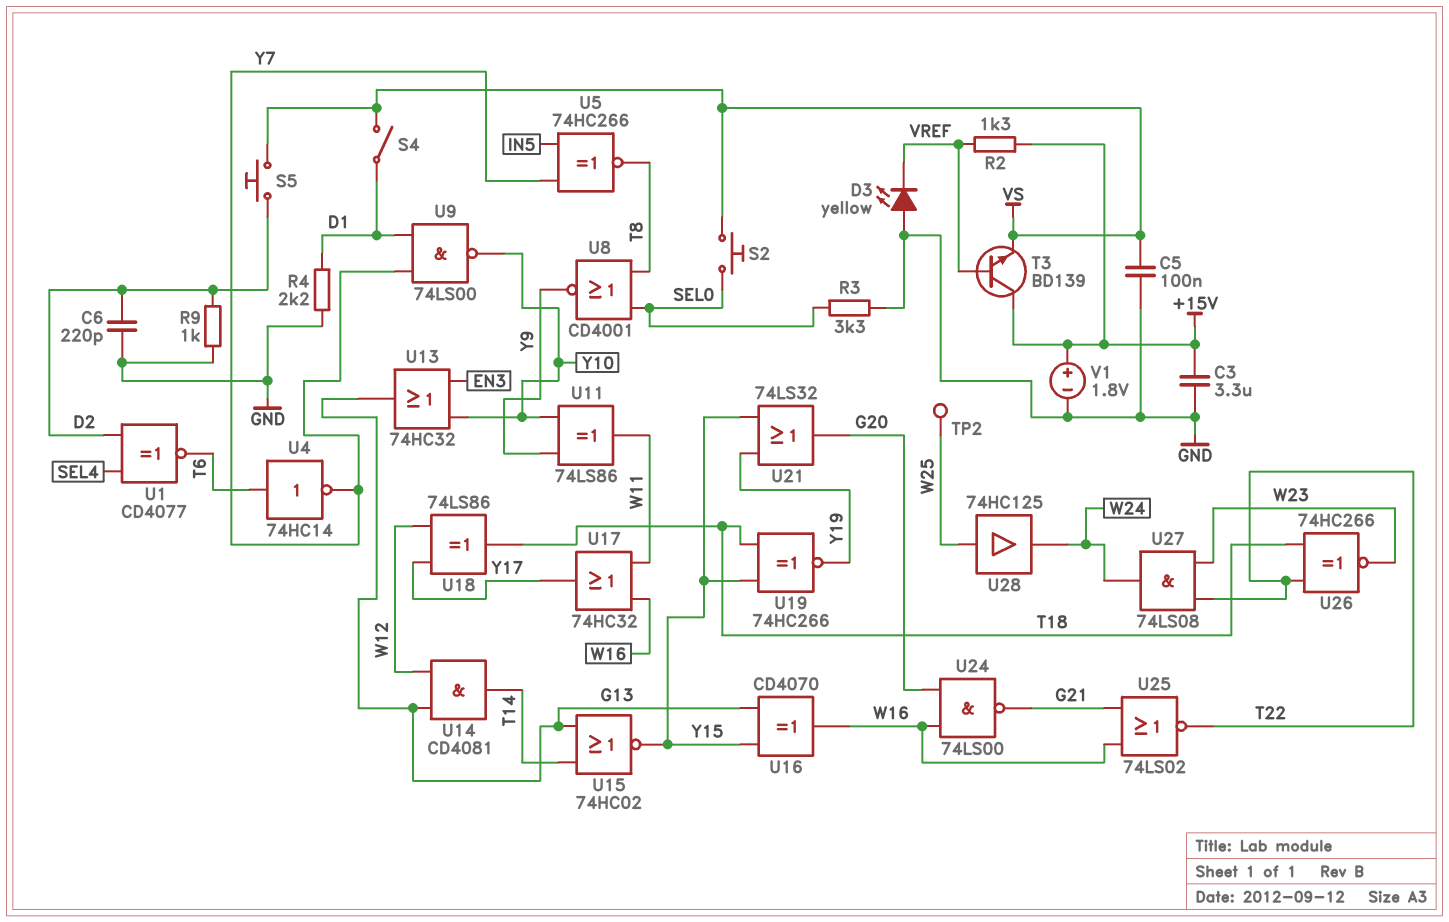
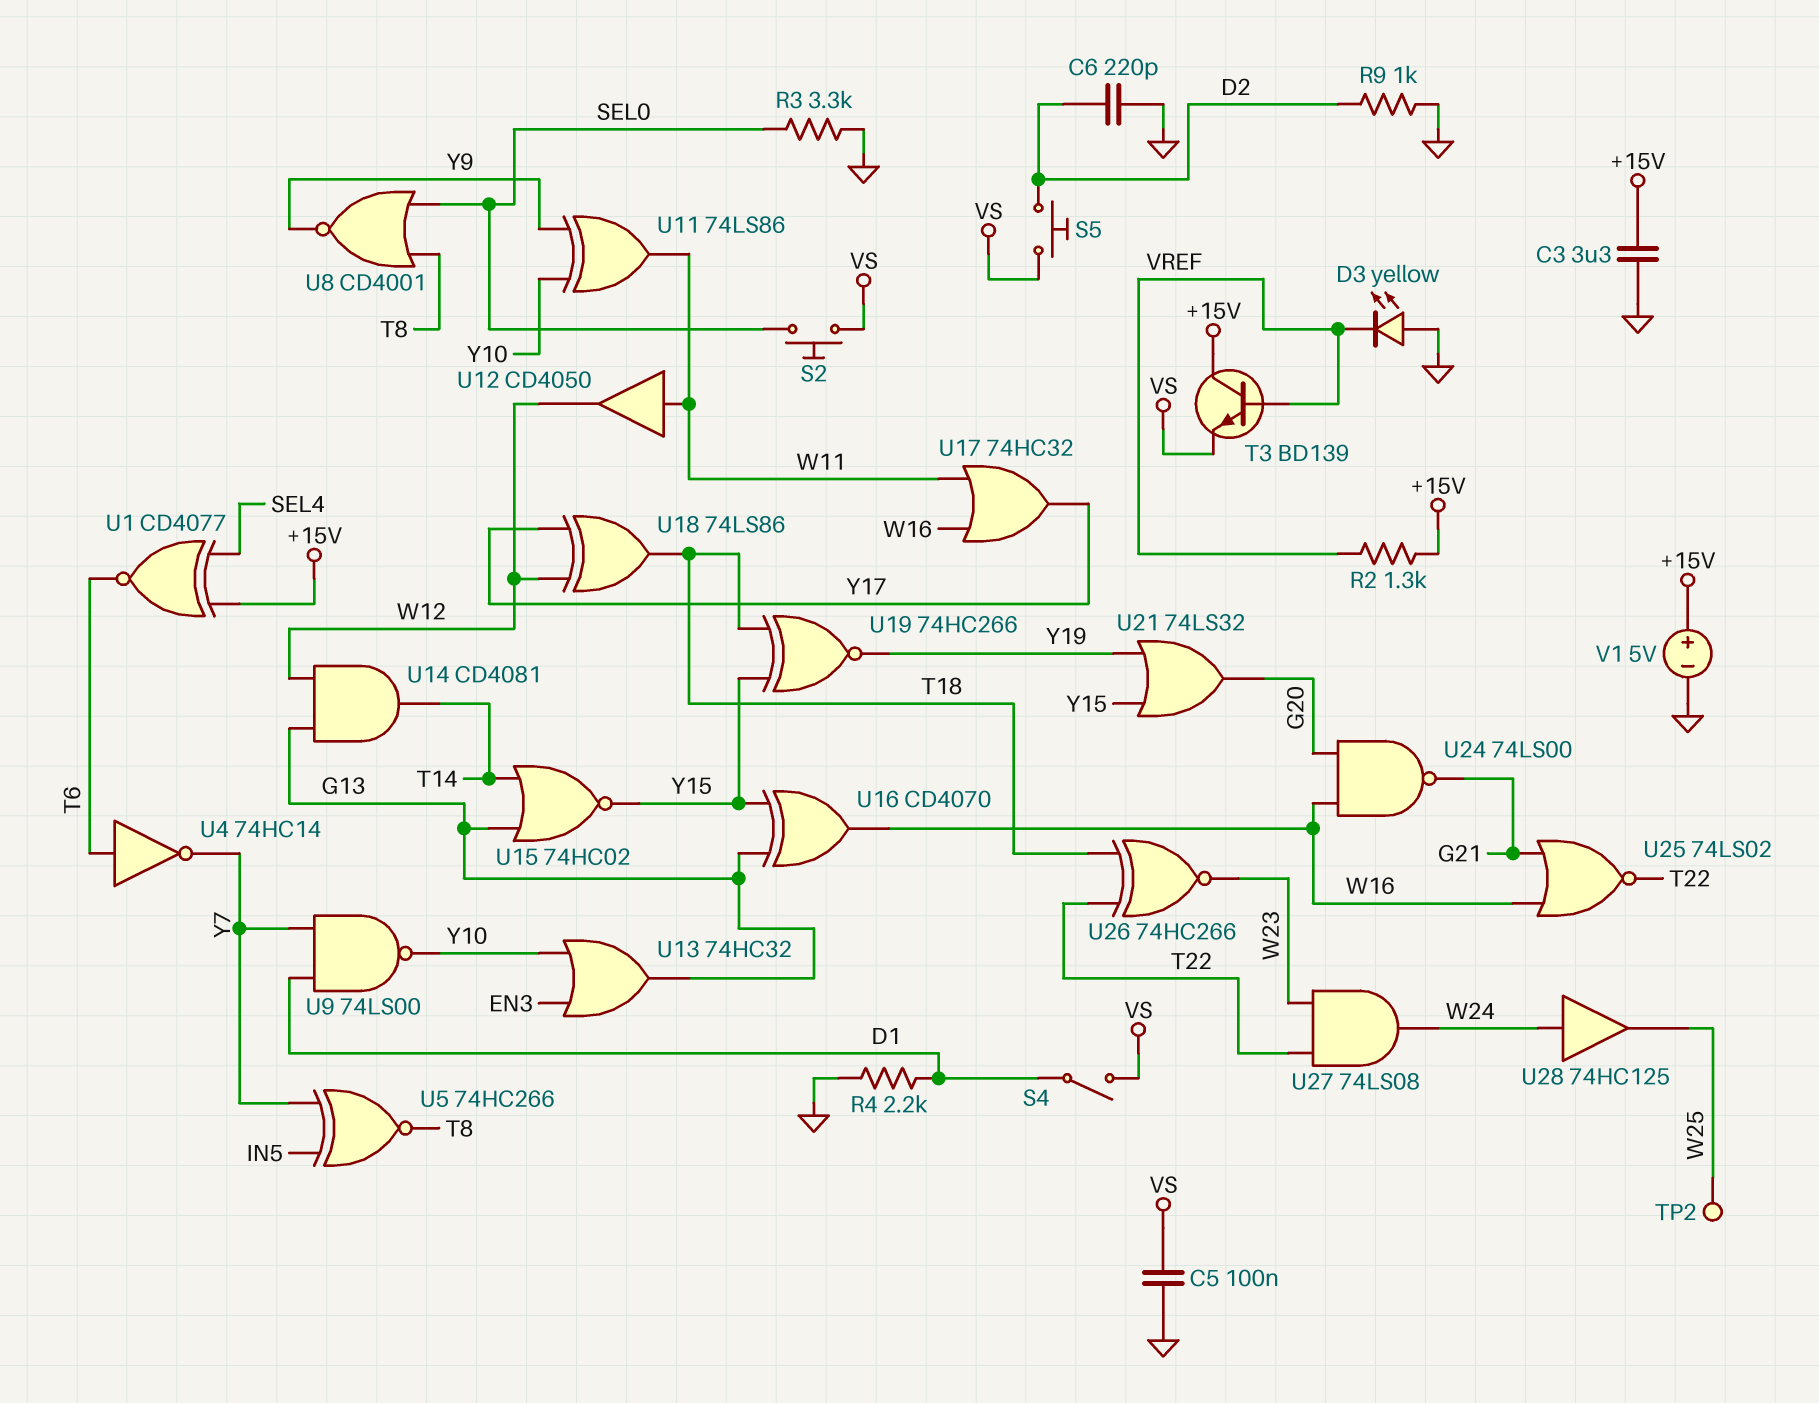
U1: XNOR CD4077 (in D2, in SEL4, out T6) -> XNOR CD4077 (in +15V, in SEL4, out T6)
U12: none -> buffer CD4050 (in W11, out W12)
U28: buffer 74HC125 (in W25, out W24) -> buffer 74HC125 (in W24, out W25)
V1: 1.8V (plus +15V, minus GND) -> 5V (plus +15V, minus GND)

